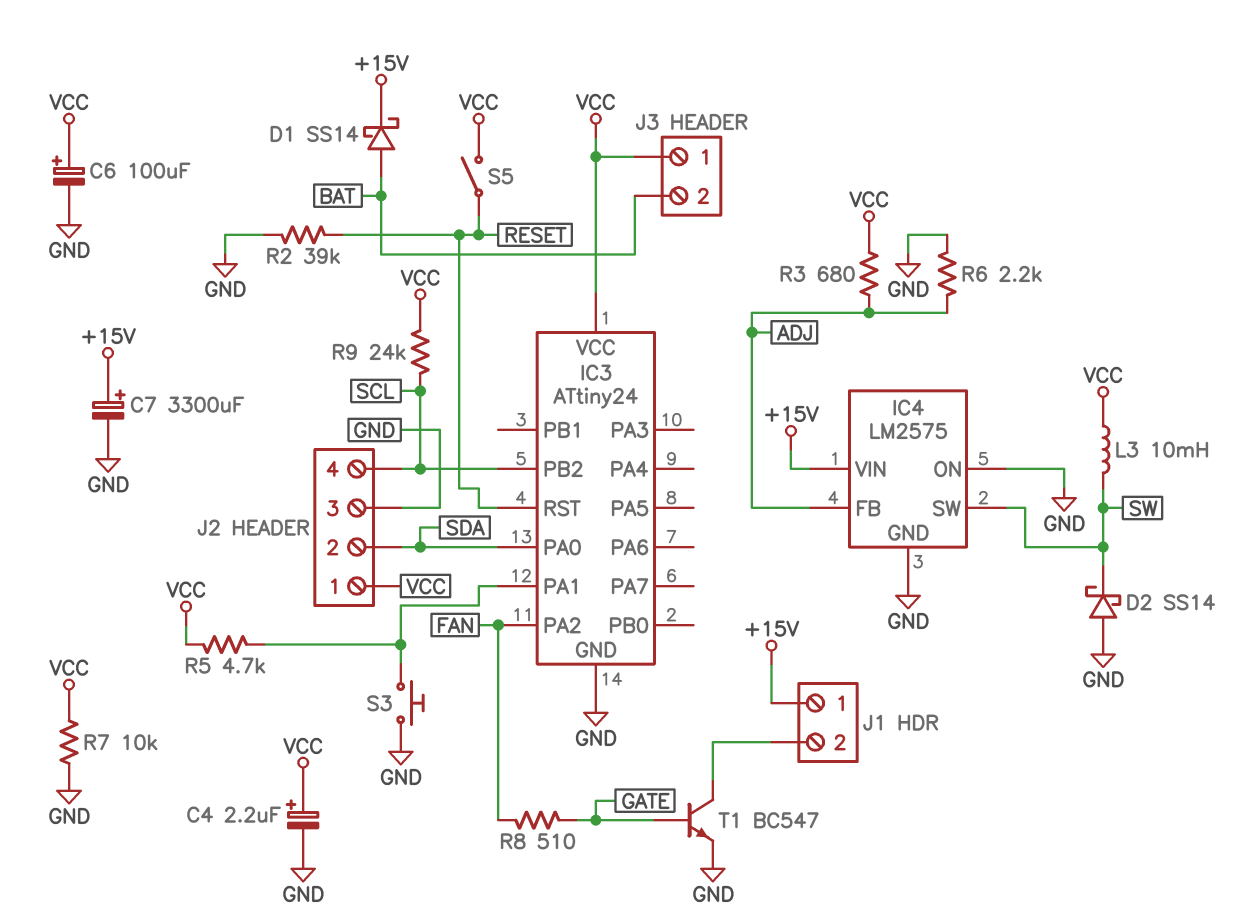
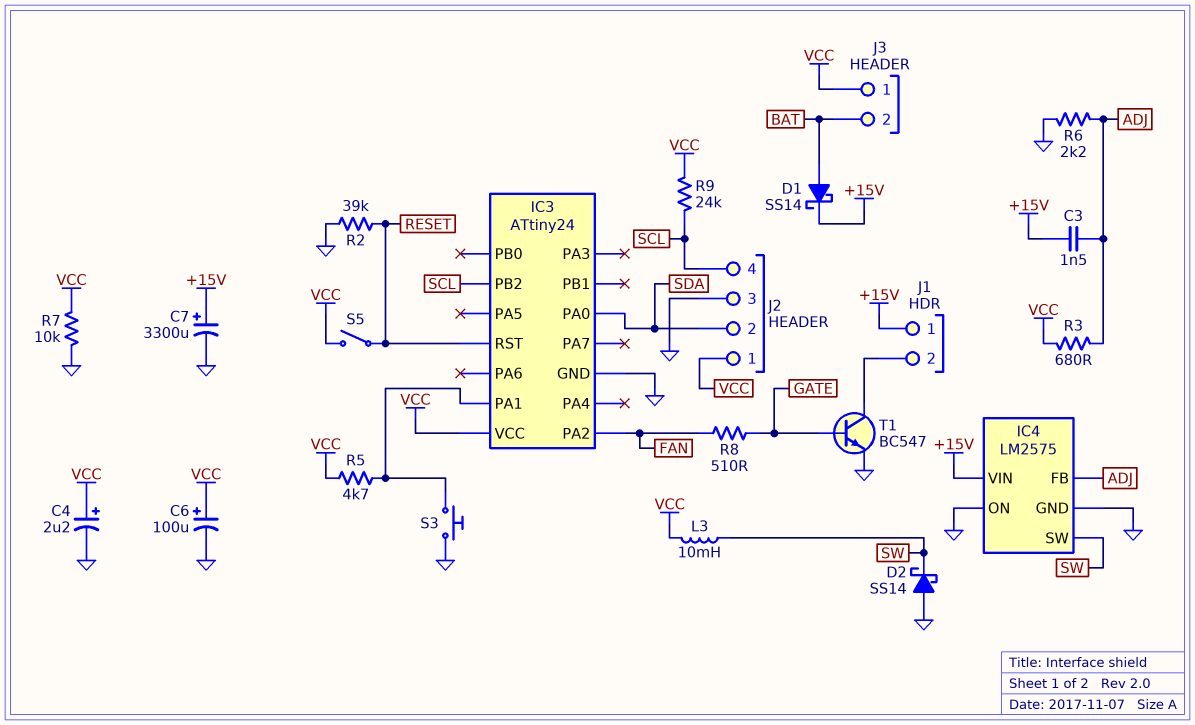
C3: none -> 1.5nF (+15V, ADJ)

